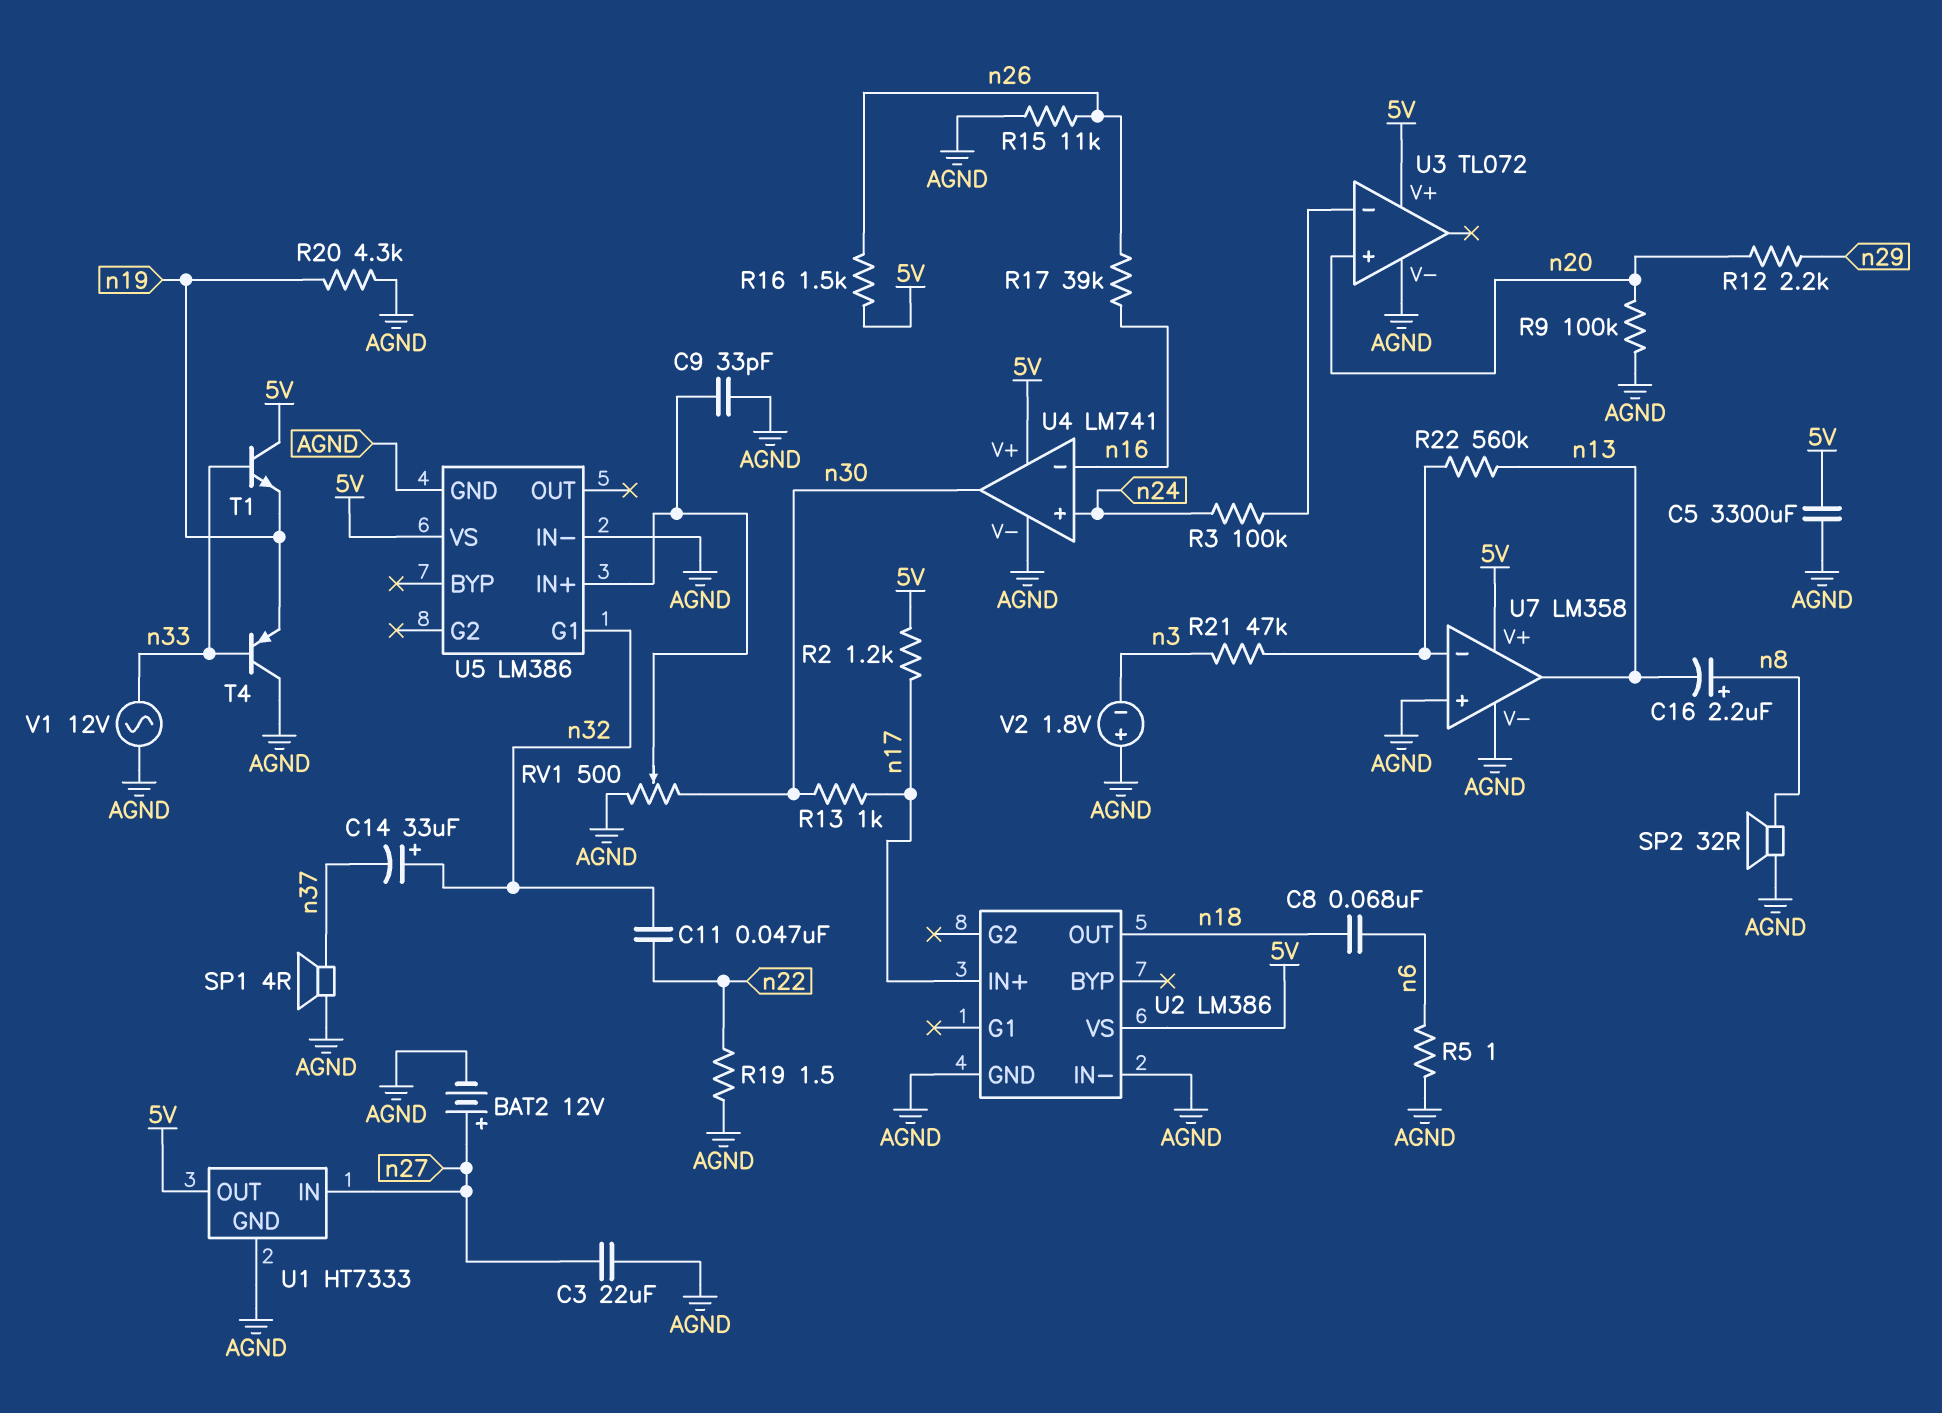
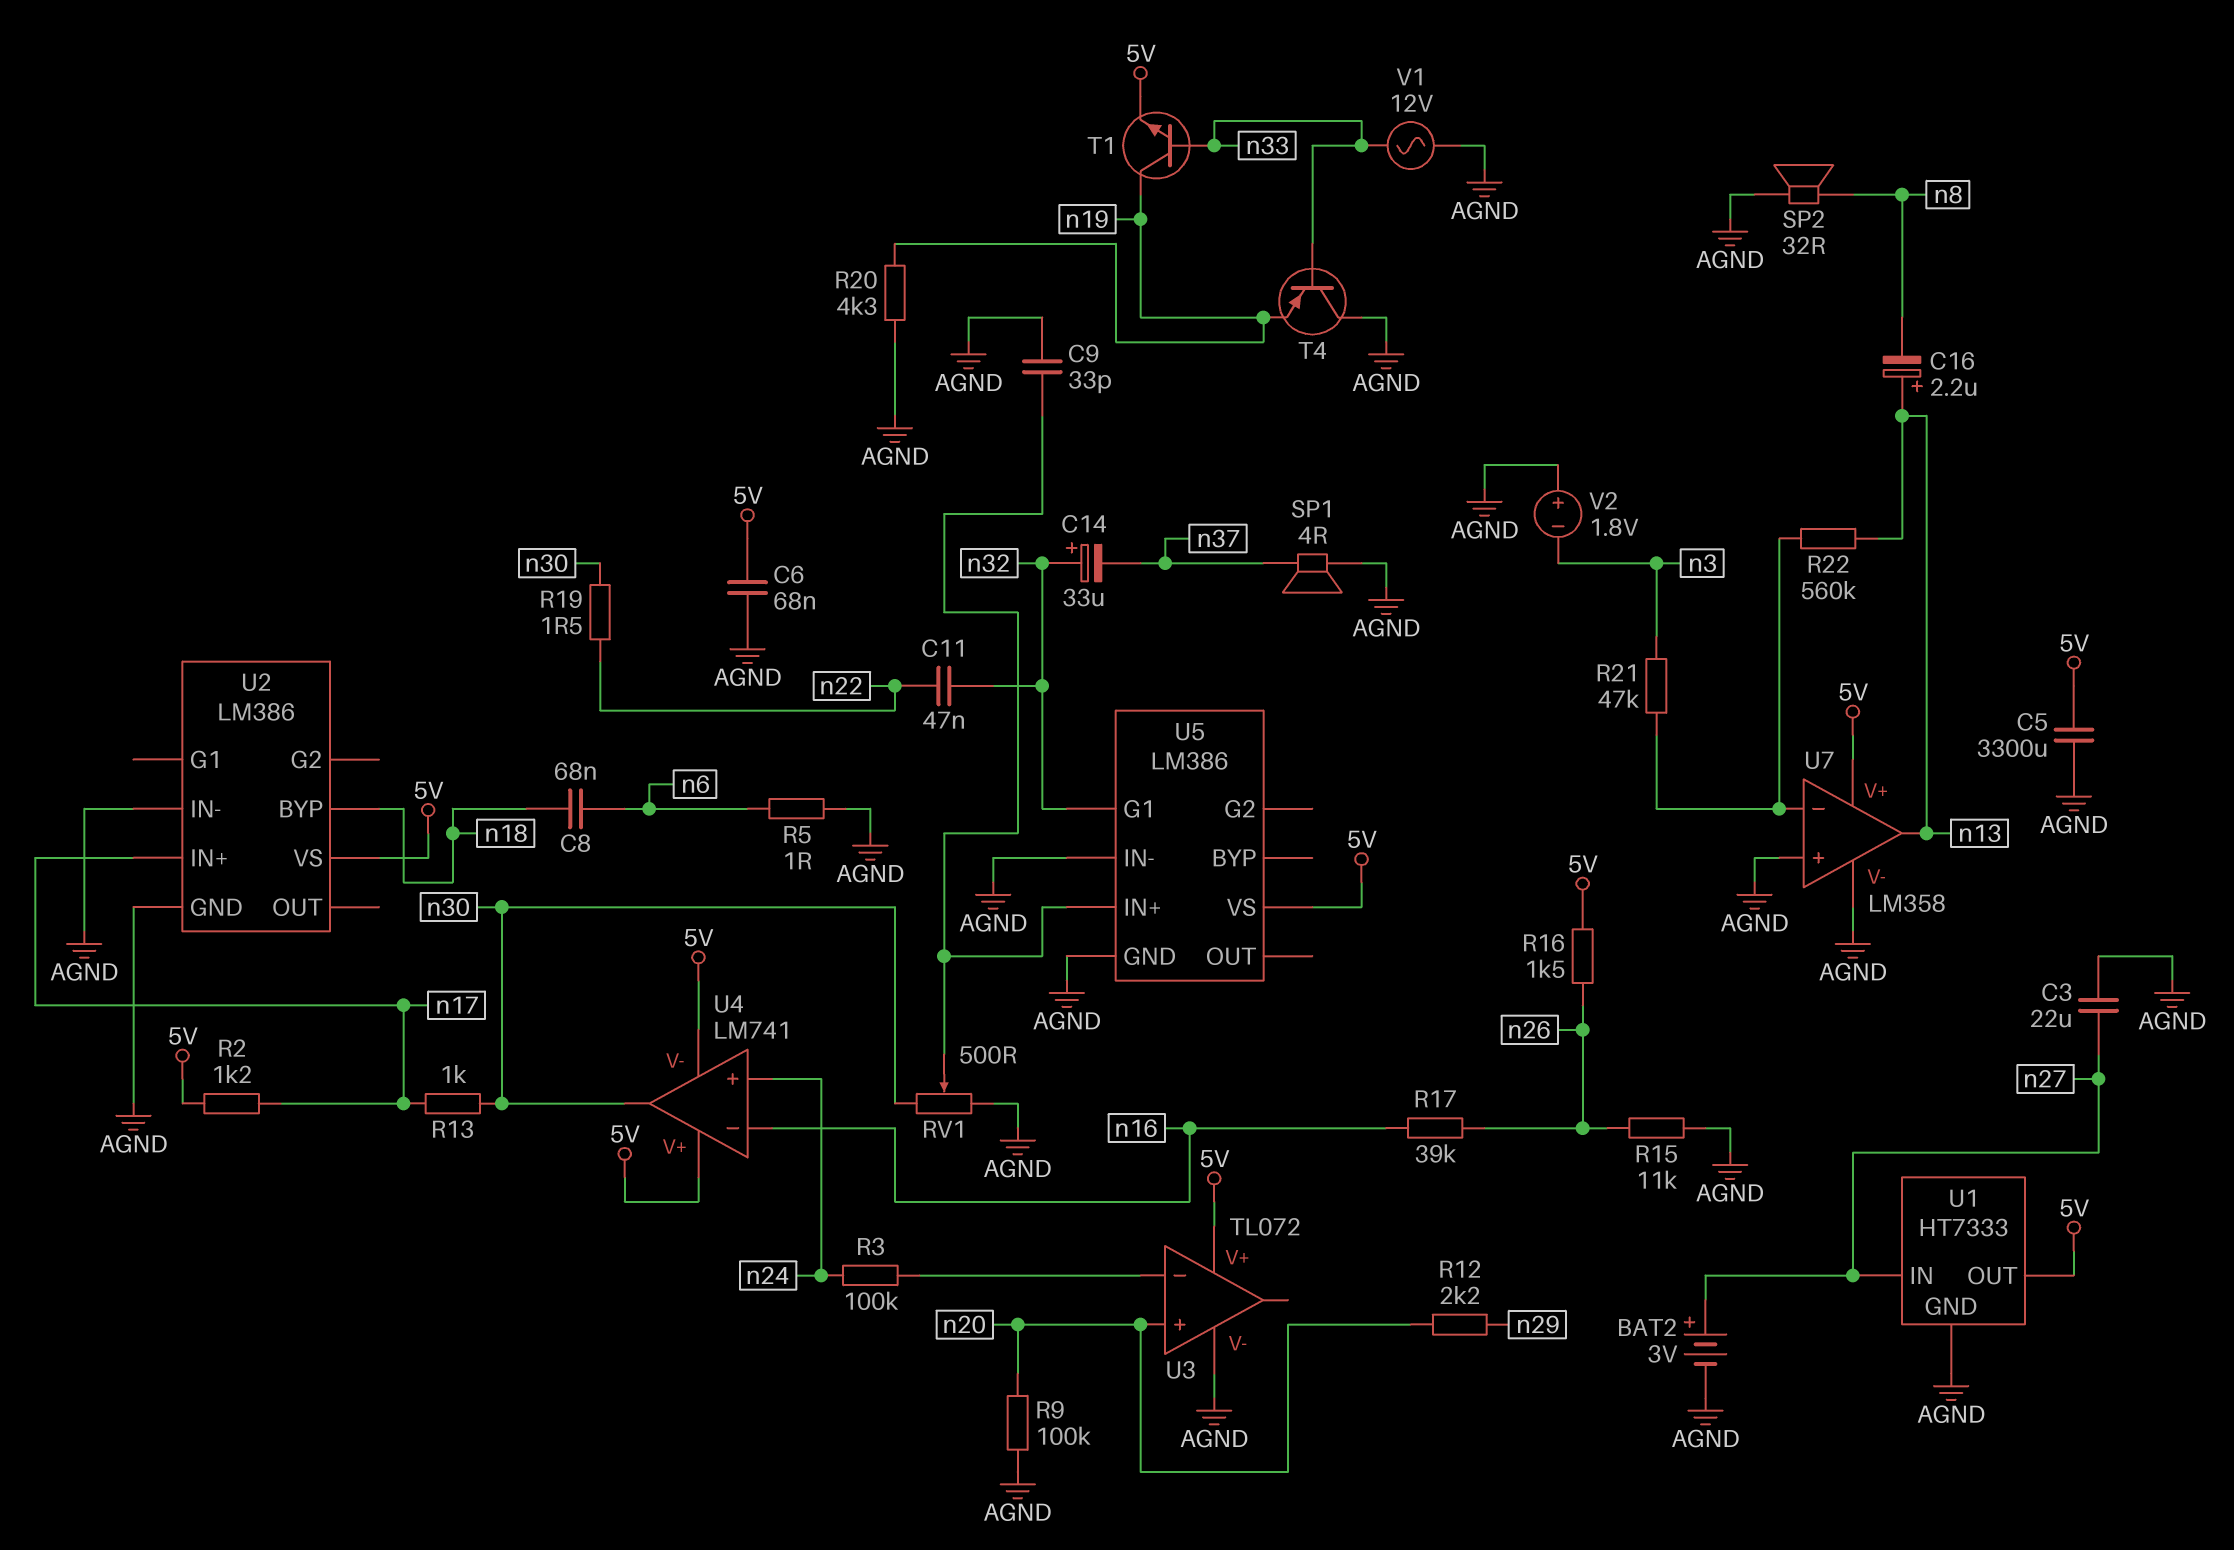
BAT2: 12V (plus n27, minus AGND) -> 3V (plus n27, minus AGND)
C6: none -> 68nF (5V, AGND)
C16: 2.2uF (plus n8, minus n13) -> 2.2uF (plus n13, minus n8)
R19: 1.5 (AGND, n22) -> 1.5 (n22, n30)
T1: NPN (B n33, C 5V, E n19) -> NPN (B n33, C n19, E 5V)
U2 pin BYP: none -> n18
U2 pin OUT: n18 -> none
U4 pin V-: AGND -> 5V

